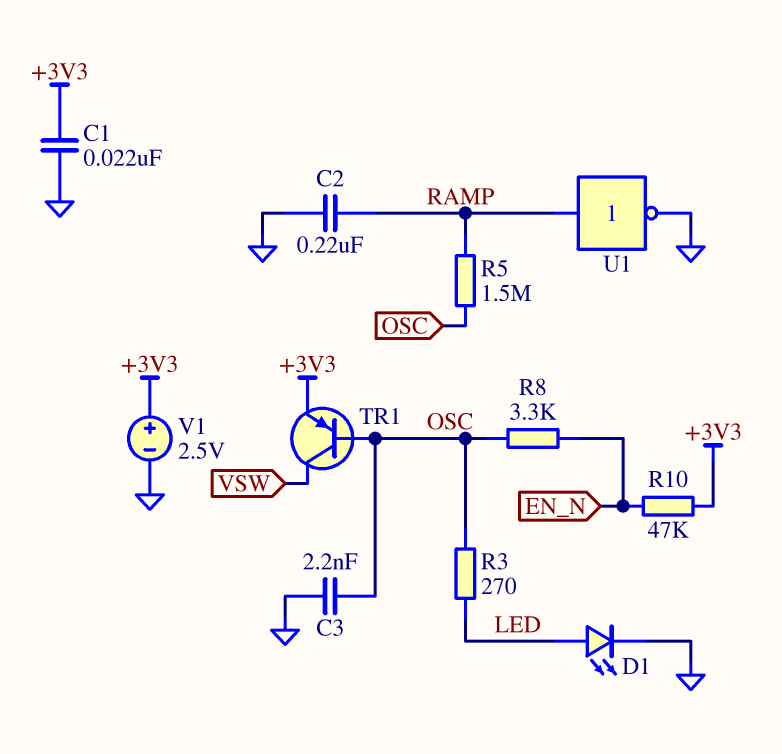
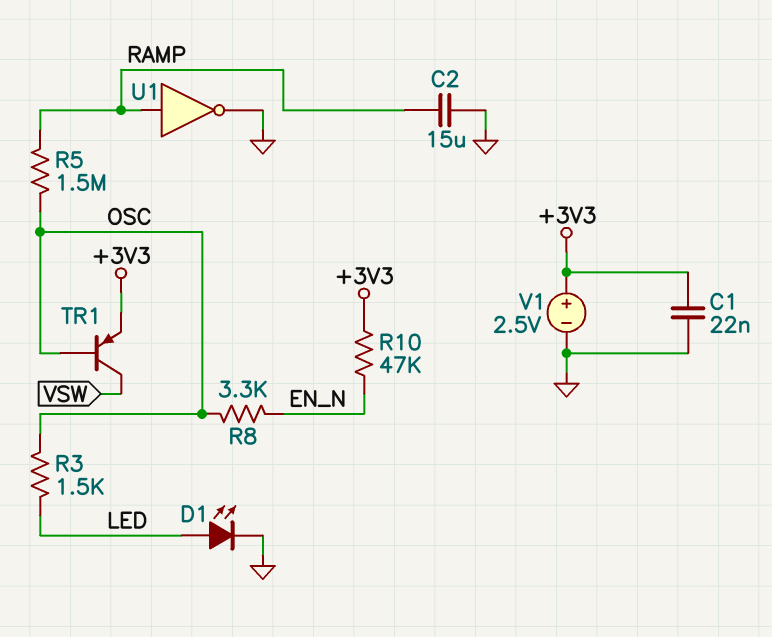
C2: 220nF (GND, RAMP) -> 15uF (GND, RAMP)
C3: 2.2nF (GND, OSC) -> none
R3: 270 (LED, OSC) -> 1.5k (LED, OSC)

